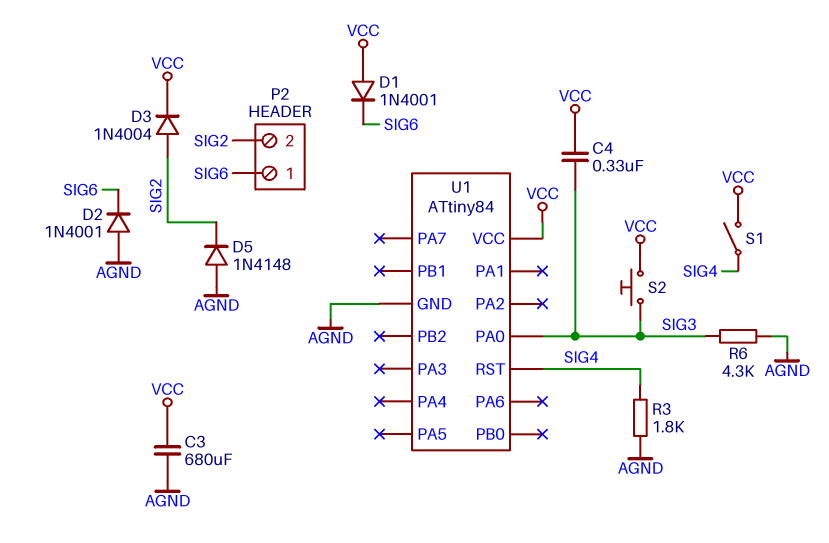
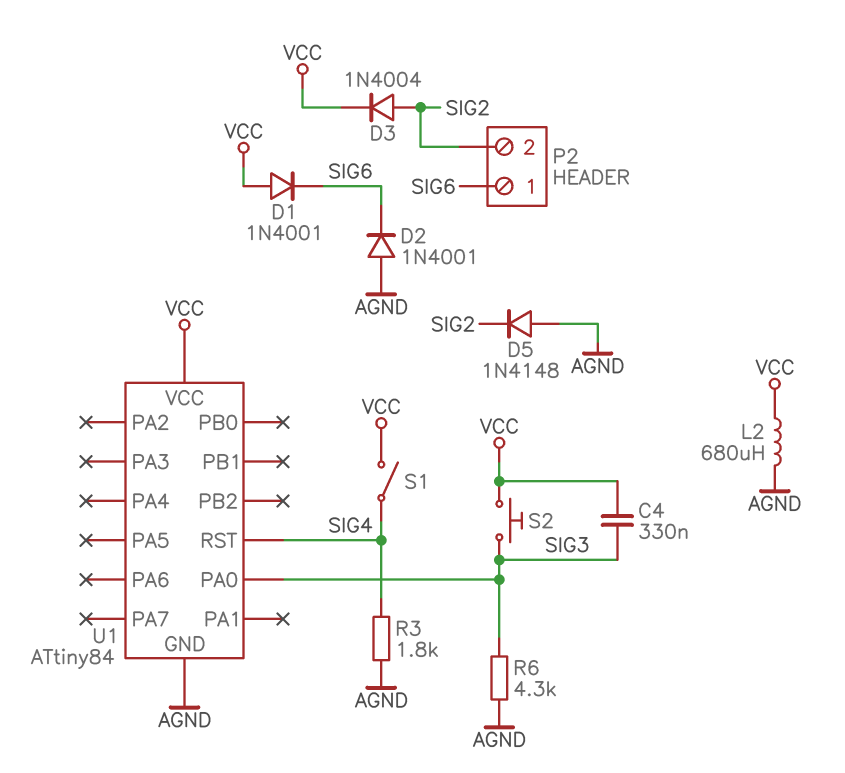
C3: 680uF (AGND, VCC) -> none
L2: none -> 680uH (AGND, VCC)

